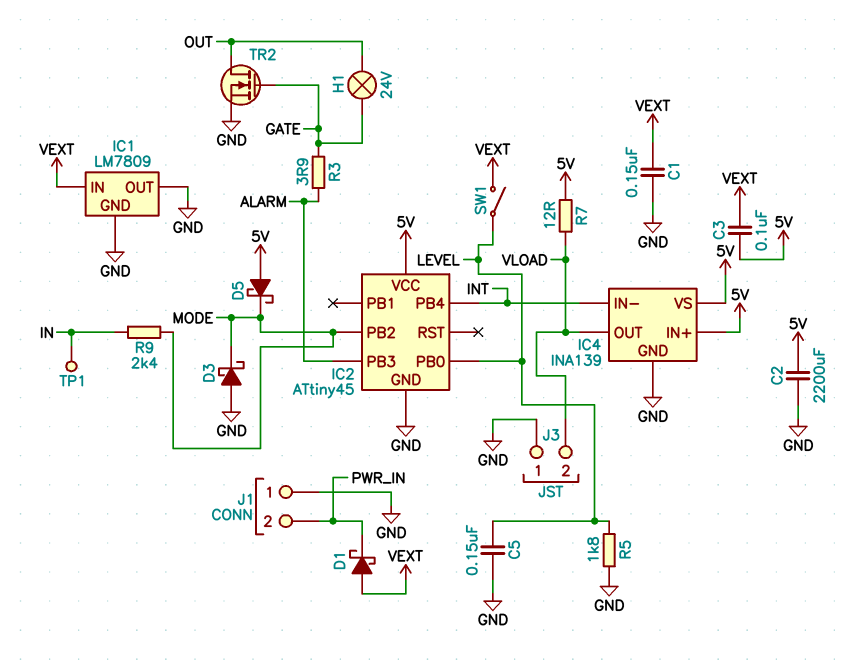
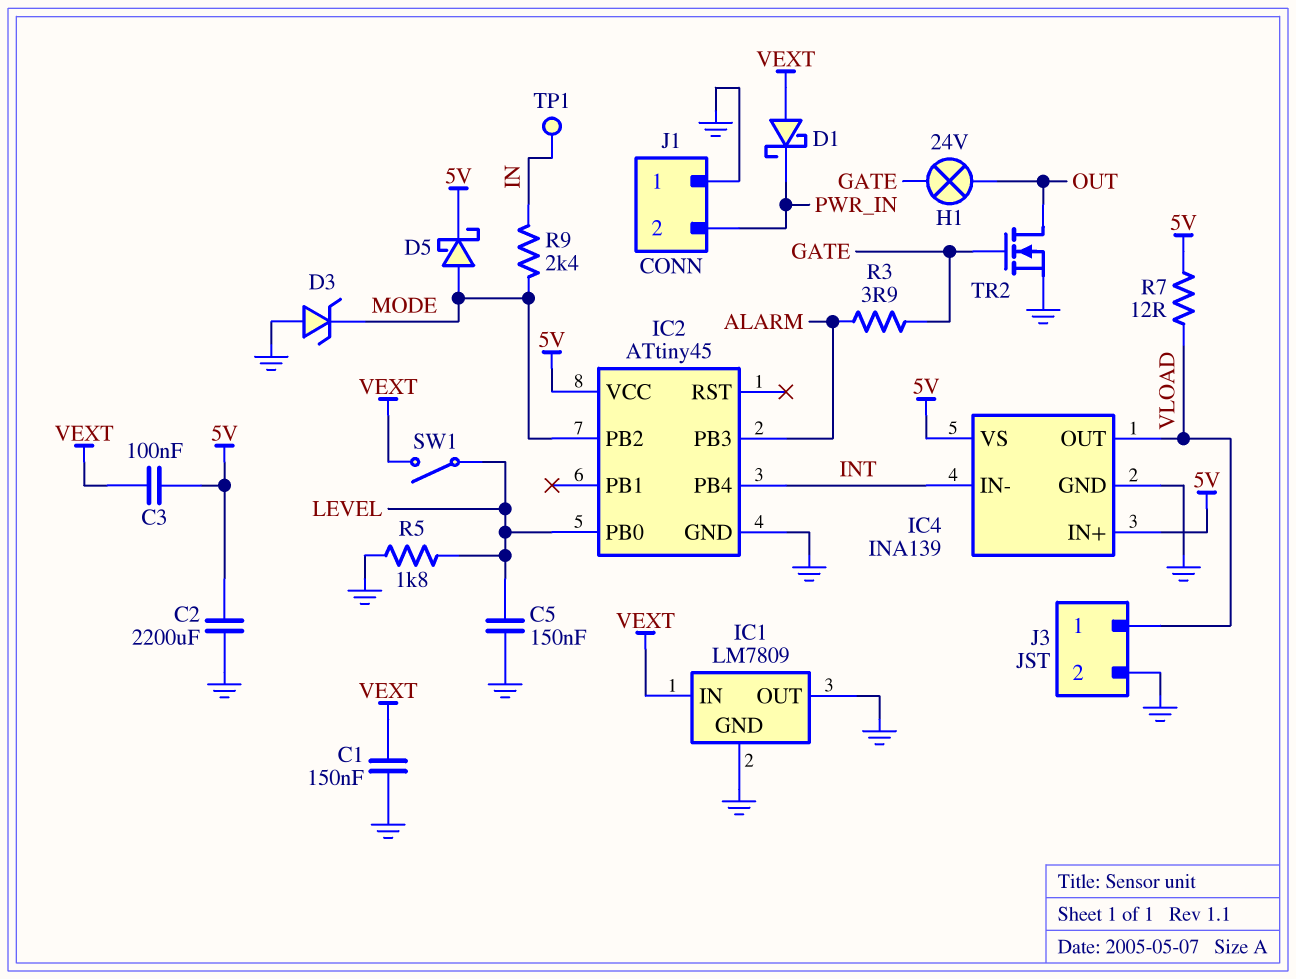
D3: schottky (A GND, K MODE) -> zener (A GND, K MODE)
D5: schottky (A 5V, K MODE) -> schottky (A MODE, K 5V)
J3 pin 1: GND -> VLOAD
J3 pin 2: VLOAD -> GND

